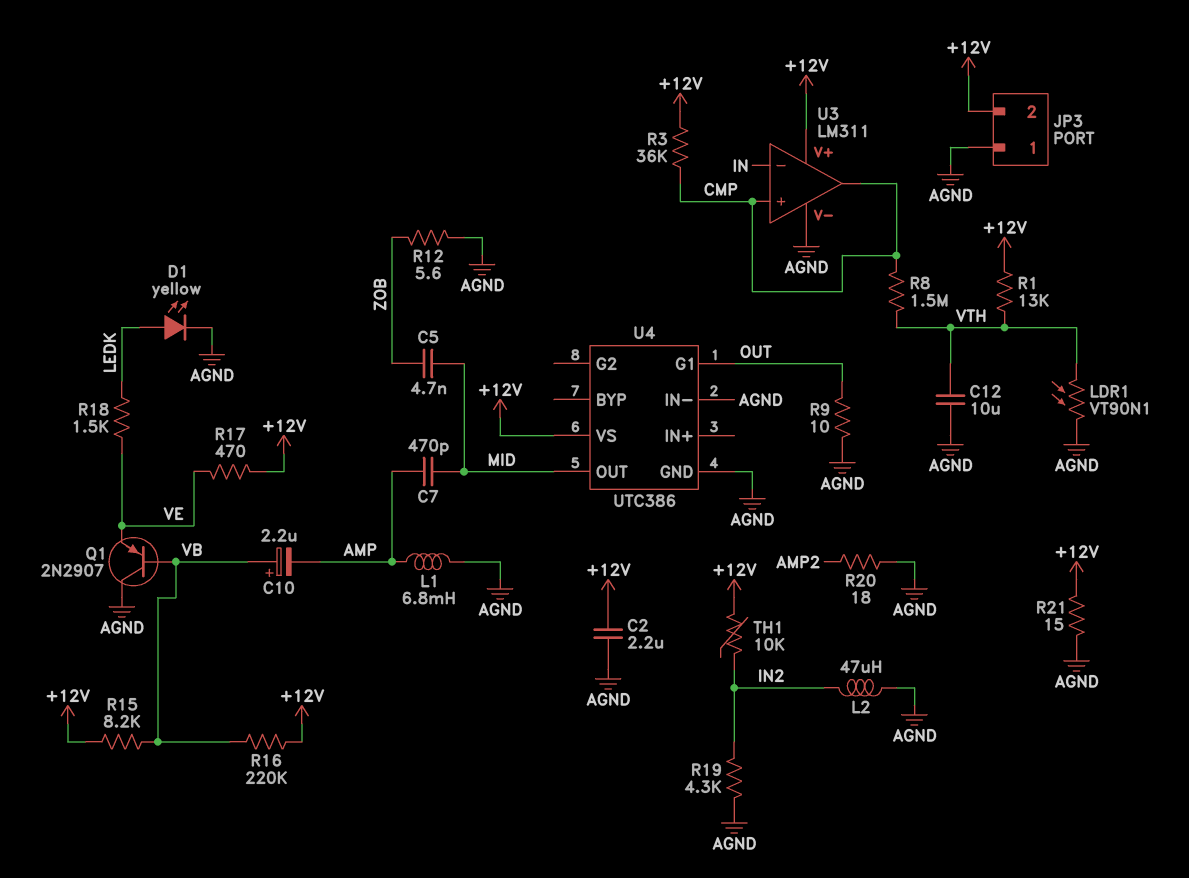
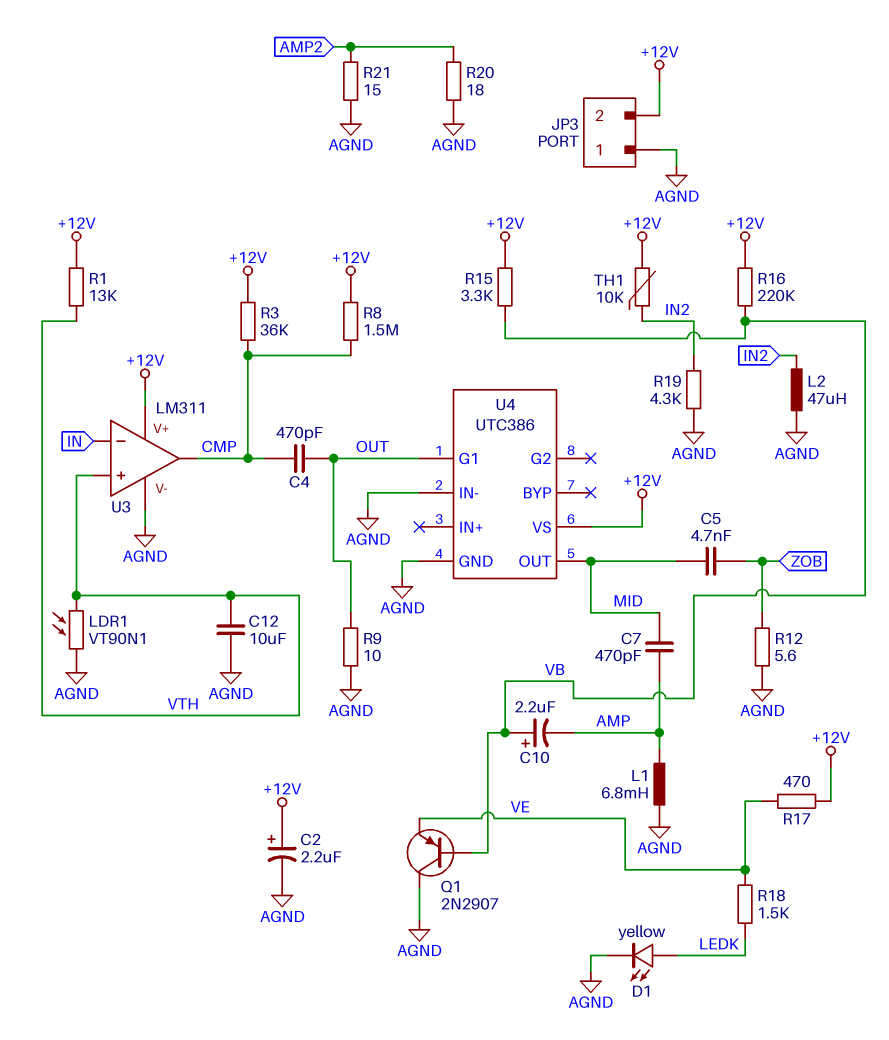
C2: 2.2uF (+12V, AGND) -> 2.2uF (plus +12V, minus AGND)
C4: none -> 470pF (CMP, OUT)
R8: 1.5M (CMP, VTH) -> 1.5M (+12V, CMP)
R15: 8.2k (+12V, VB) -> 3.3k (+12V, VB)
R21: 15 (+12V, AGND) -> 15 (AGND, AMP2)
U3 pin in+: CMP -> VTH

